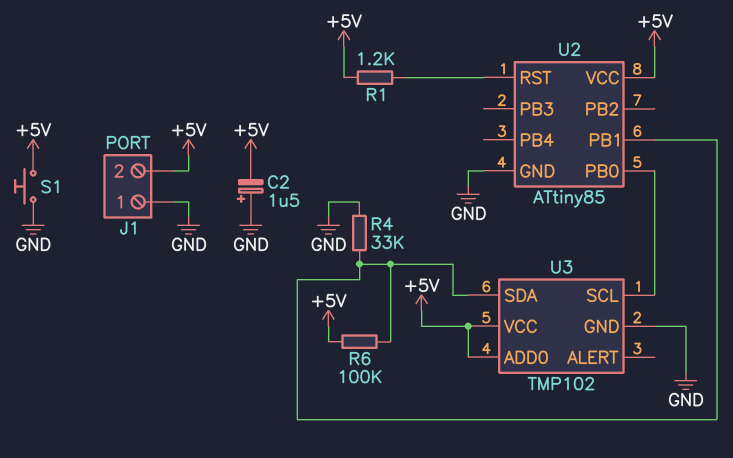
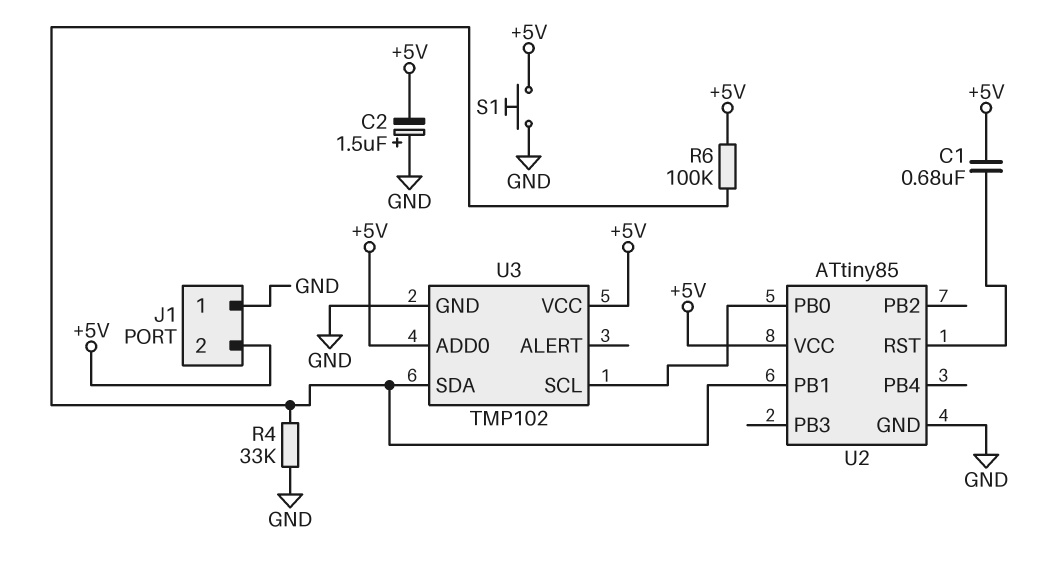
C1: none -> 680nF (+5V, U2/RST)
R1: 1.2k (+5V, U2/RST) -> none

